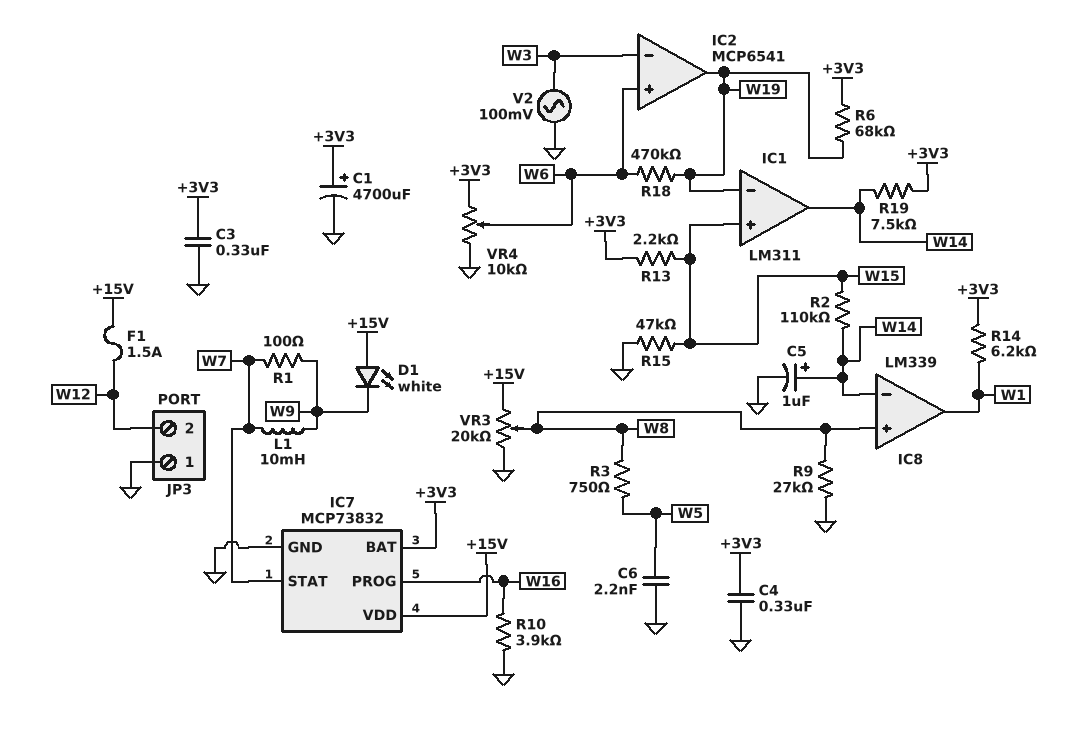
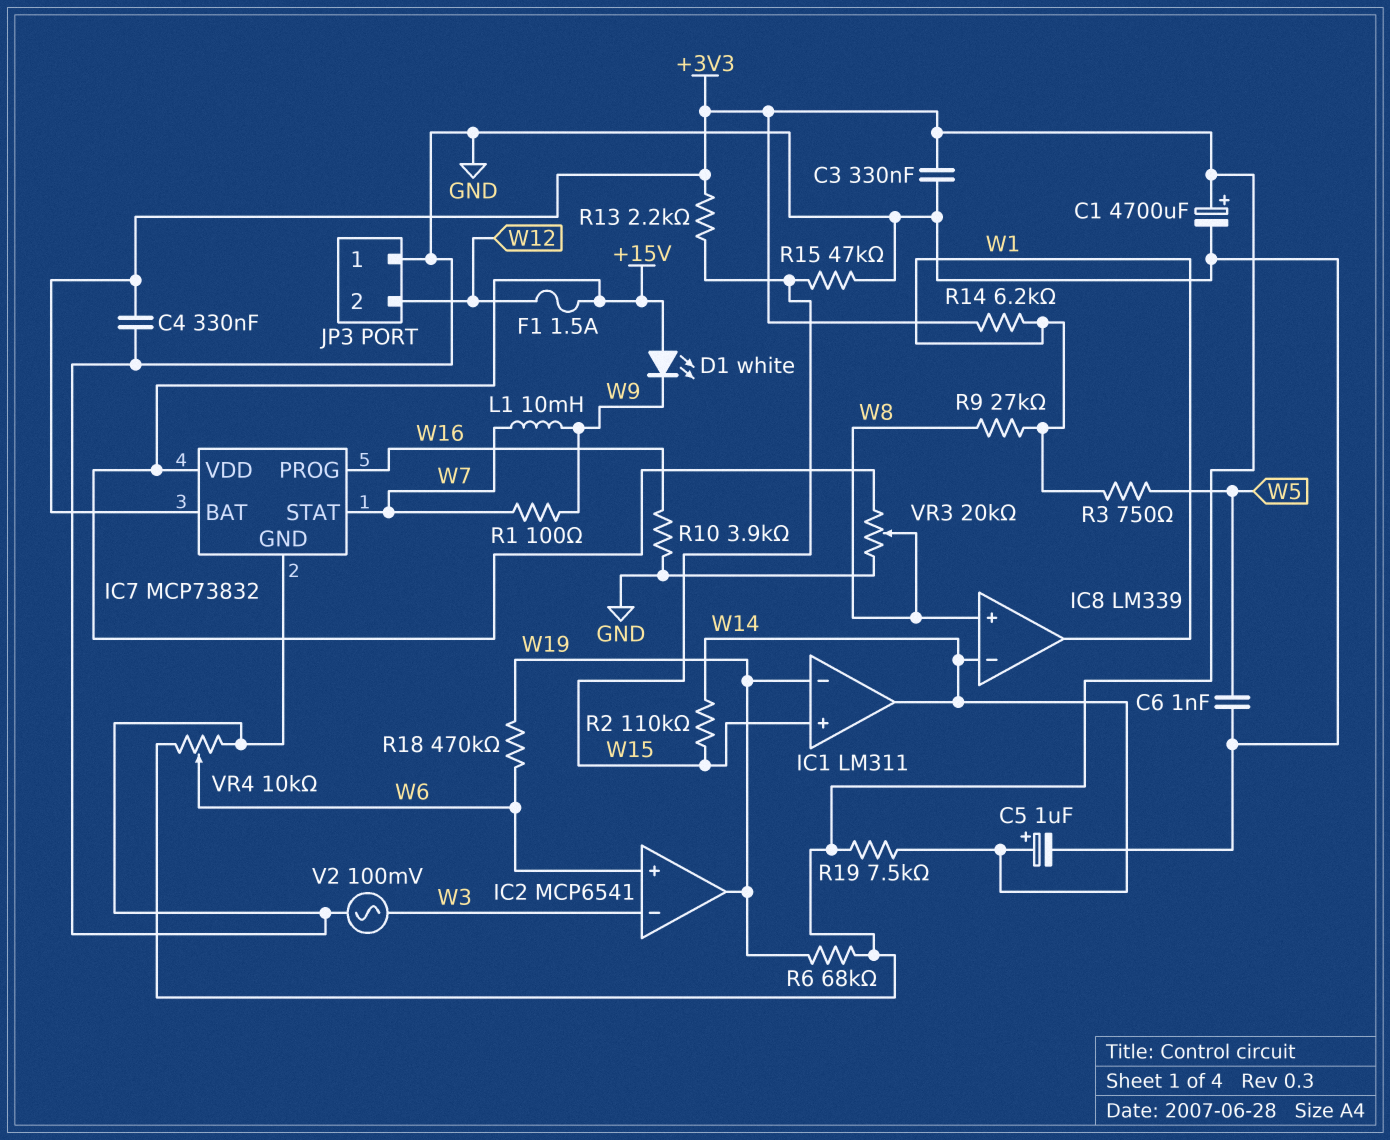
C6: 2.2nF (GND, W5) -> 1nF (GND, W5)
R3: 750 (W5, W8) -> 750 (W1, W5)
R9: 27k (GND, W8) -> 27k (W1, W8)

